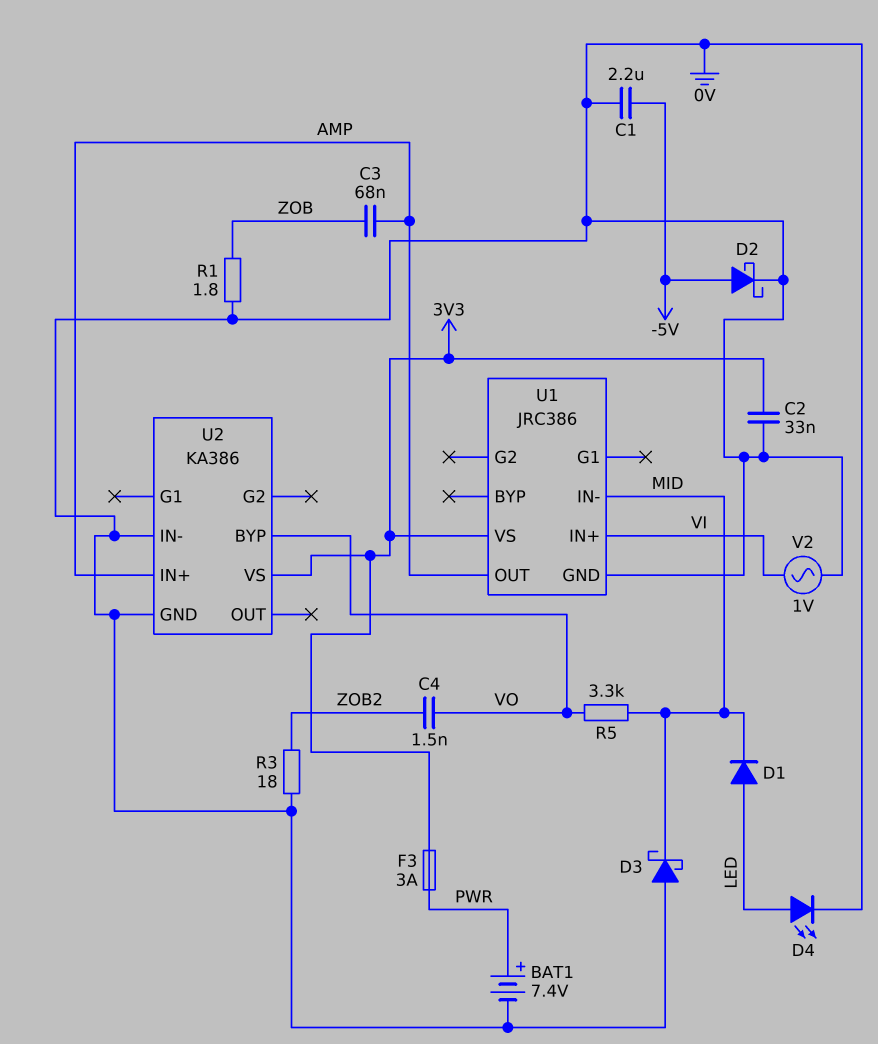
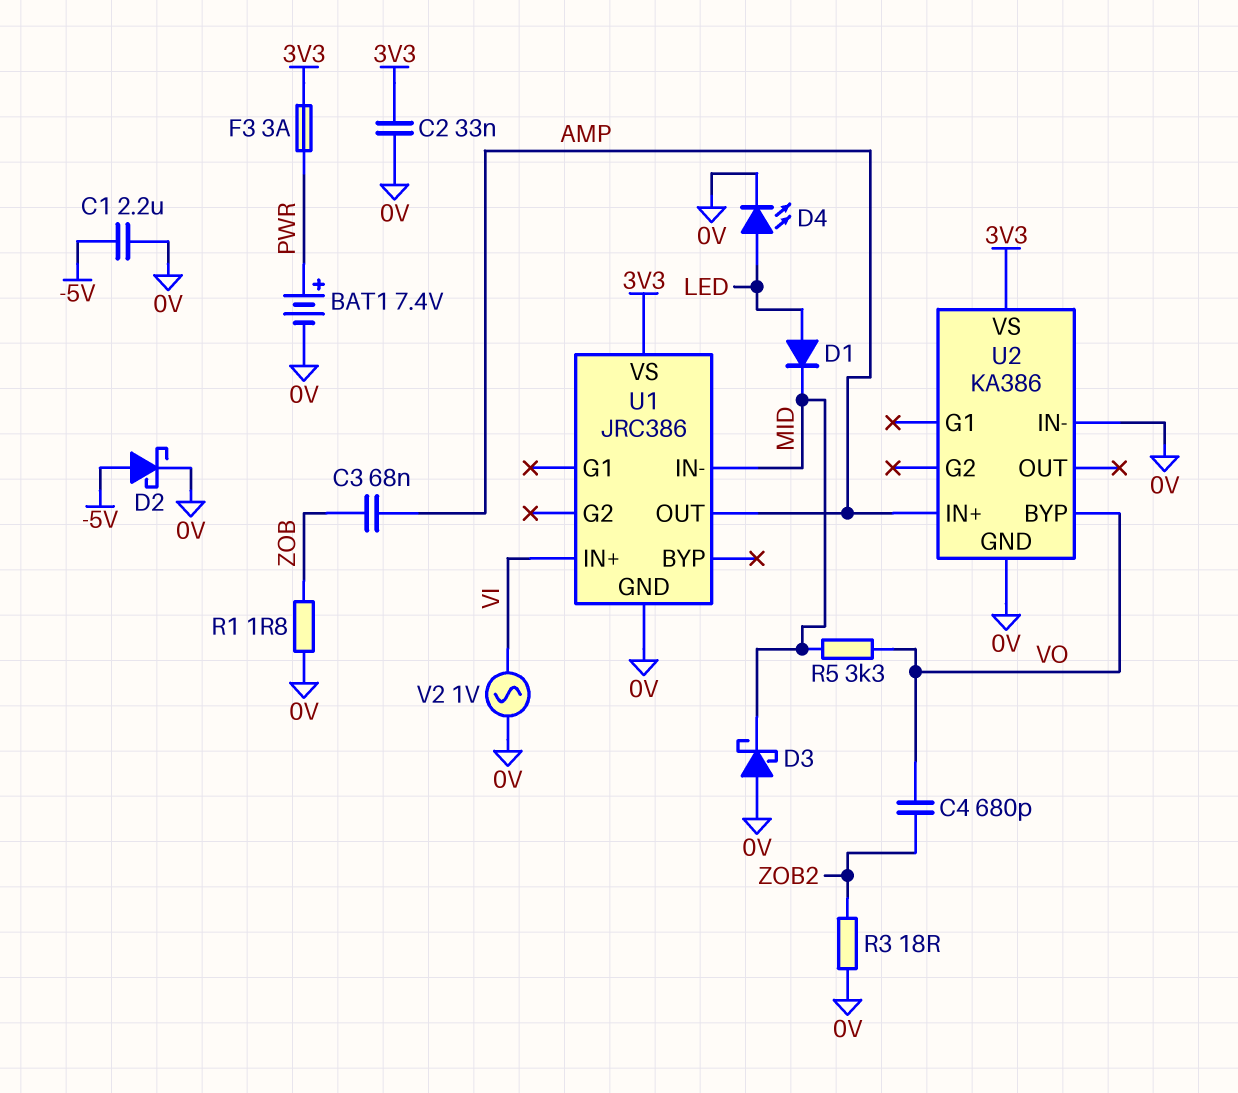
C4: 1.5nF (VO, ZOB2) -> 680pF (VO, ZOB2)

